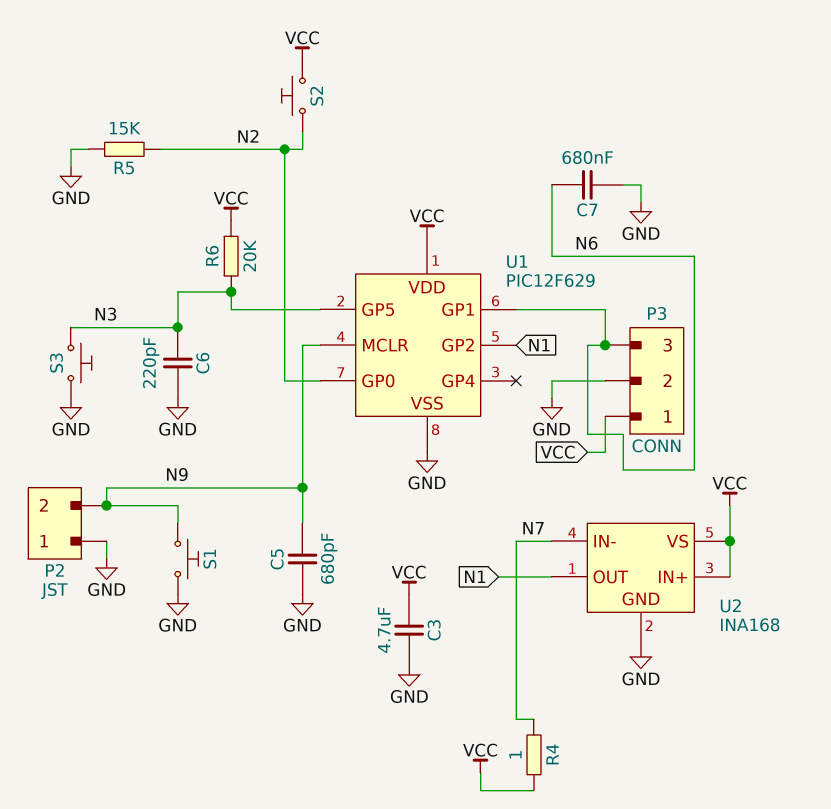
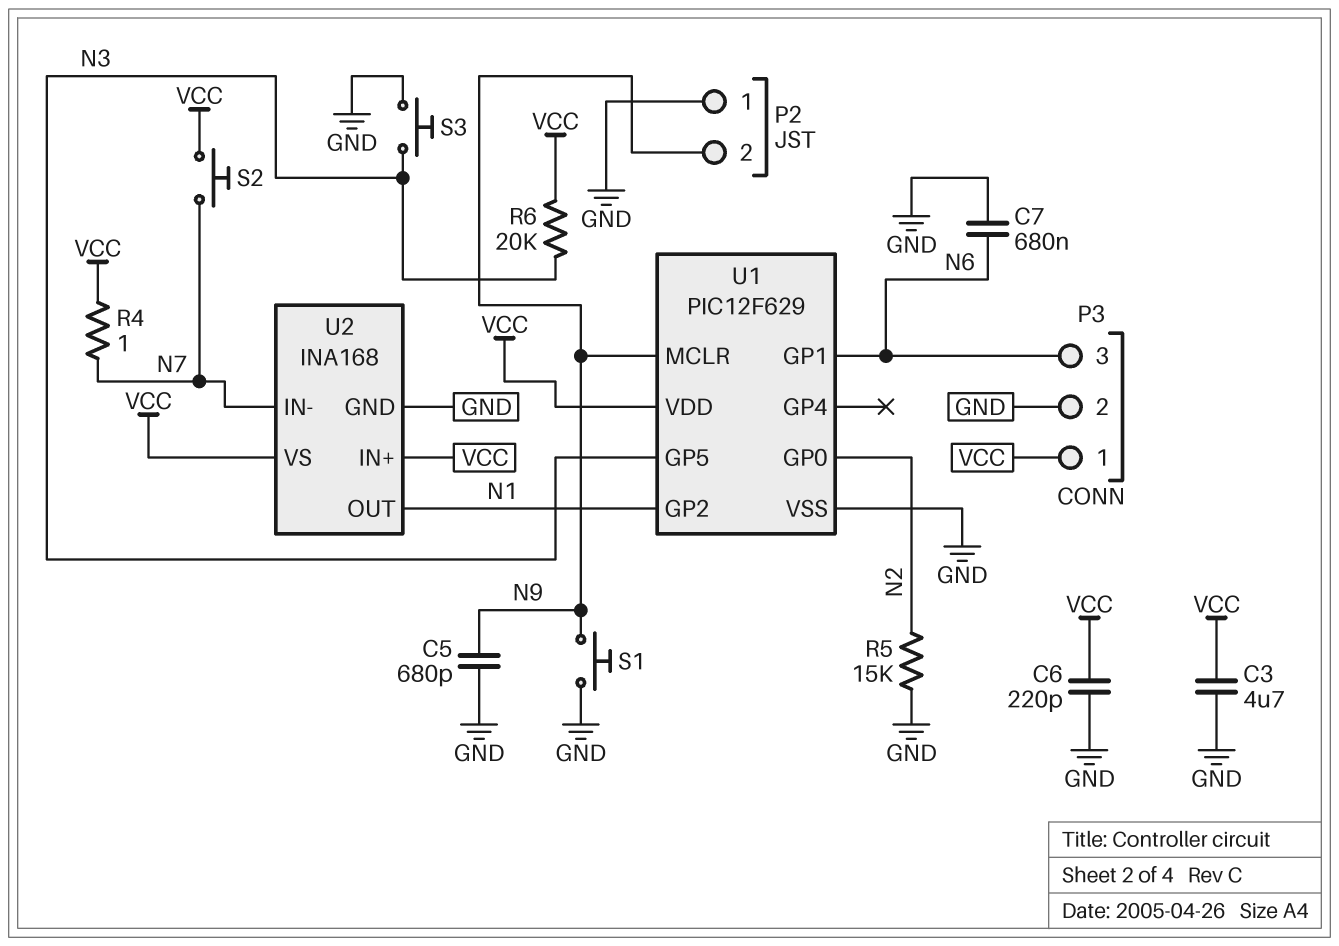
C6: 220pF (GND, N3) -> 220pF (GND, VCC)
S2: button (N2, VCC) -> button (N7, VCC)

